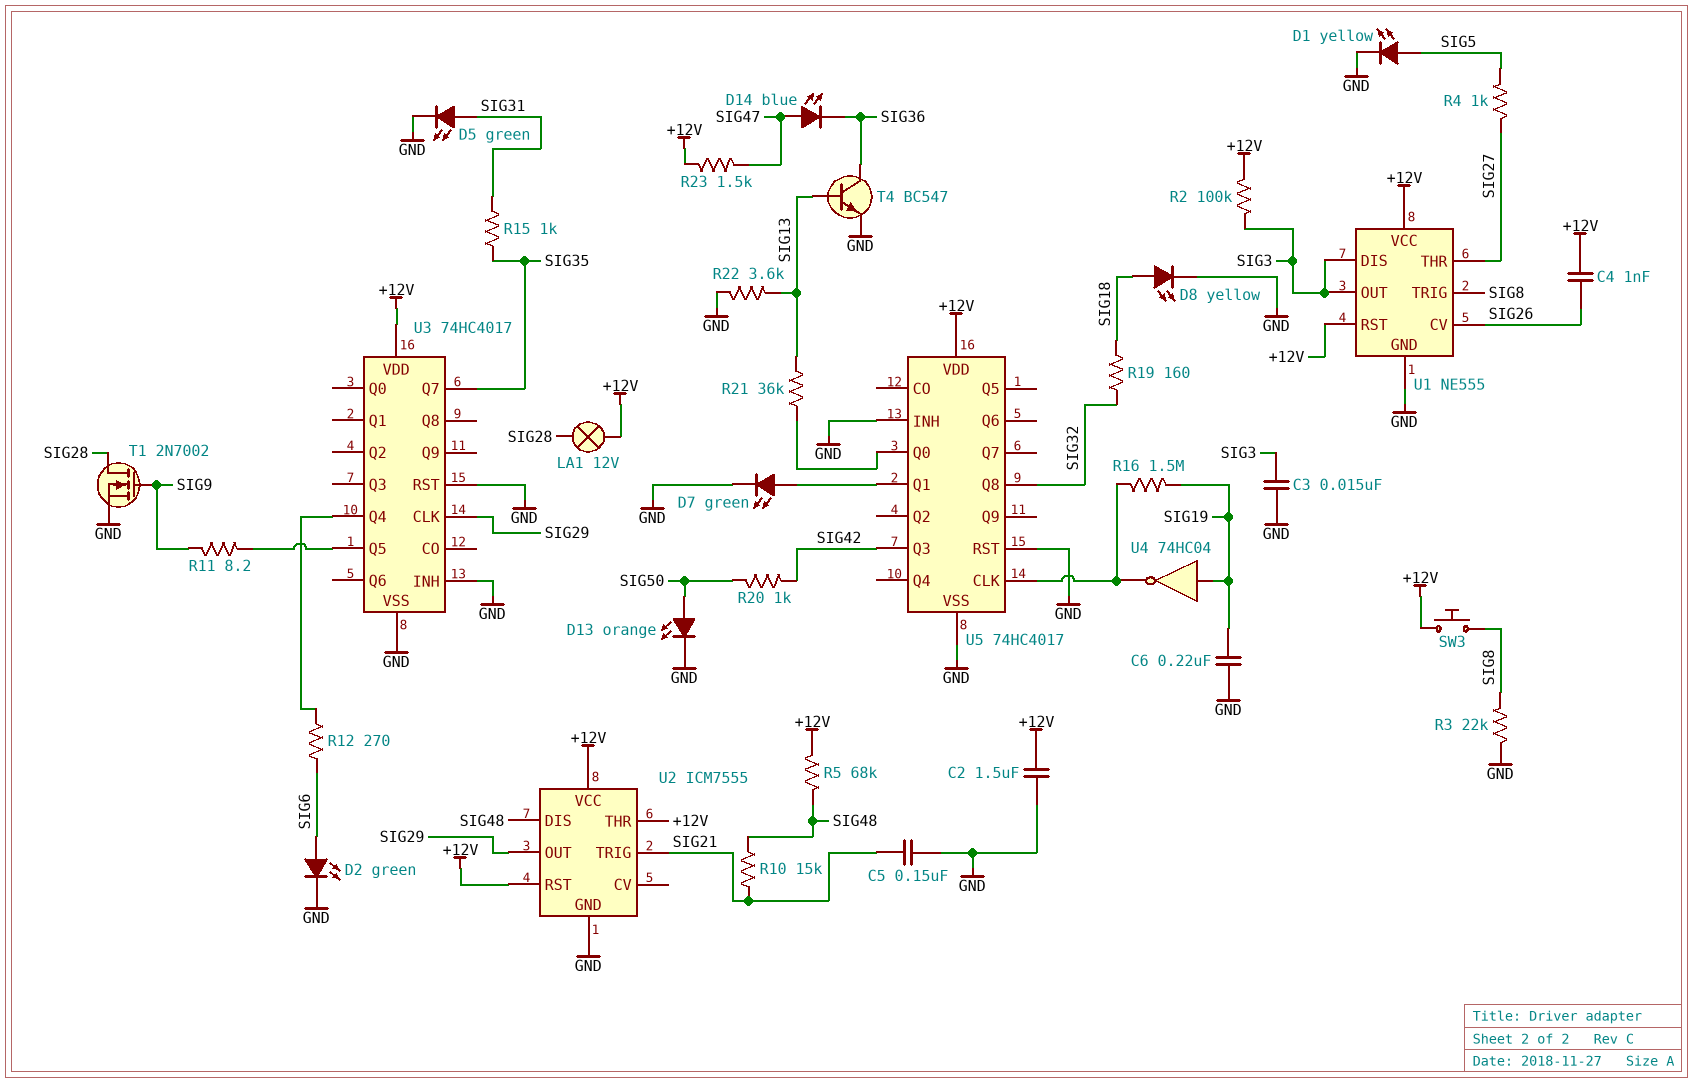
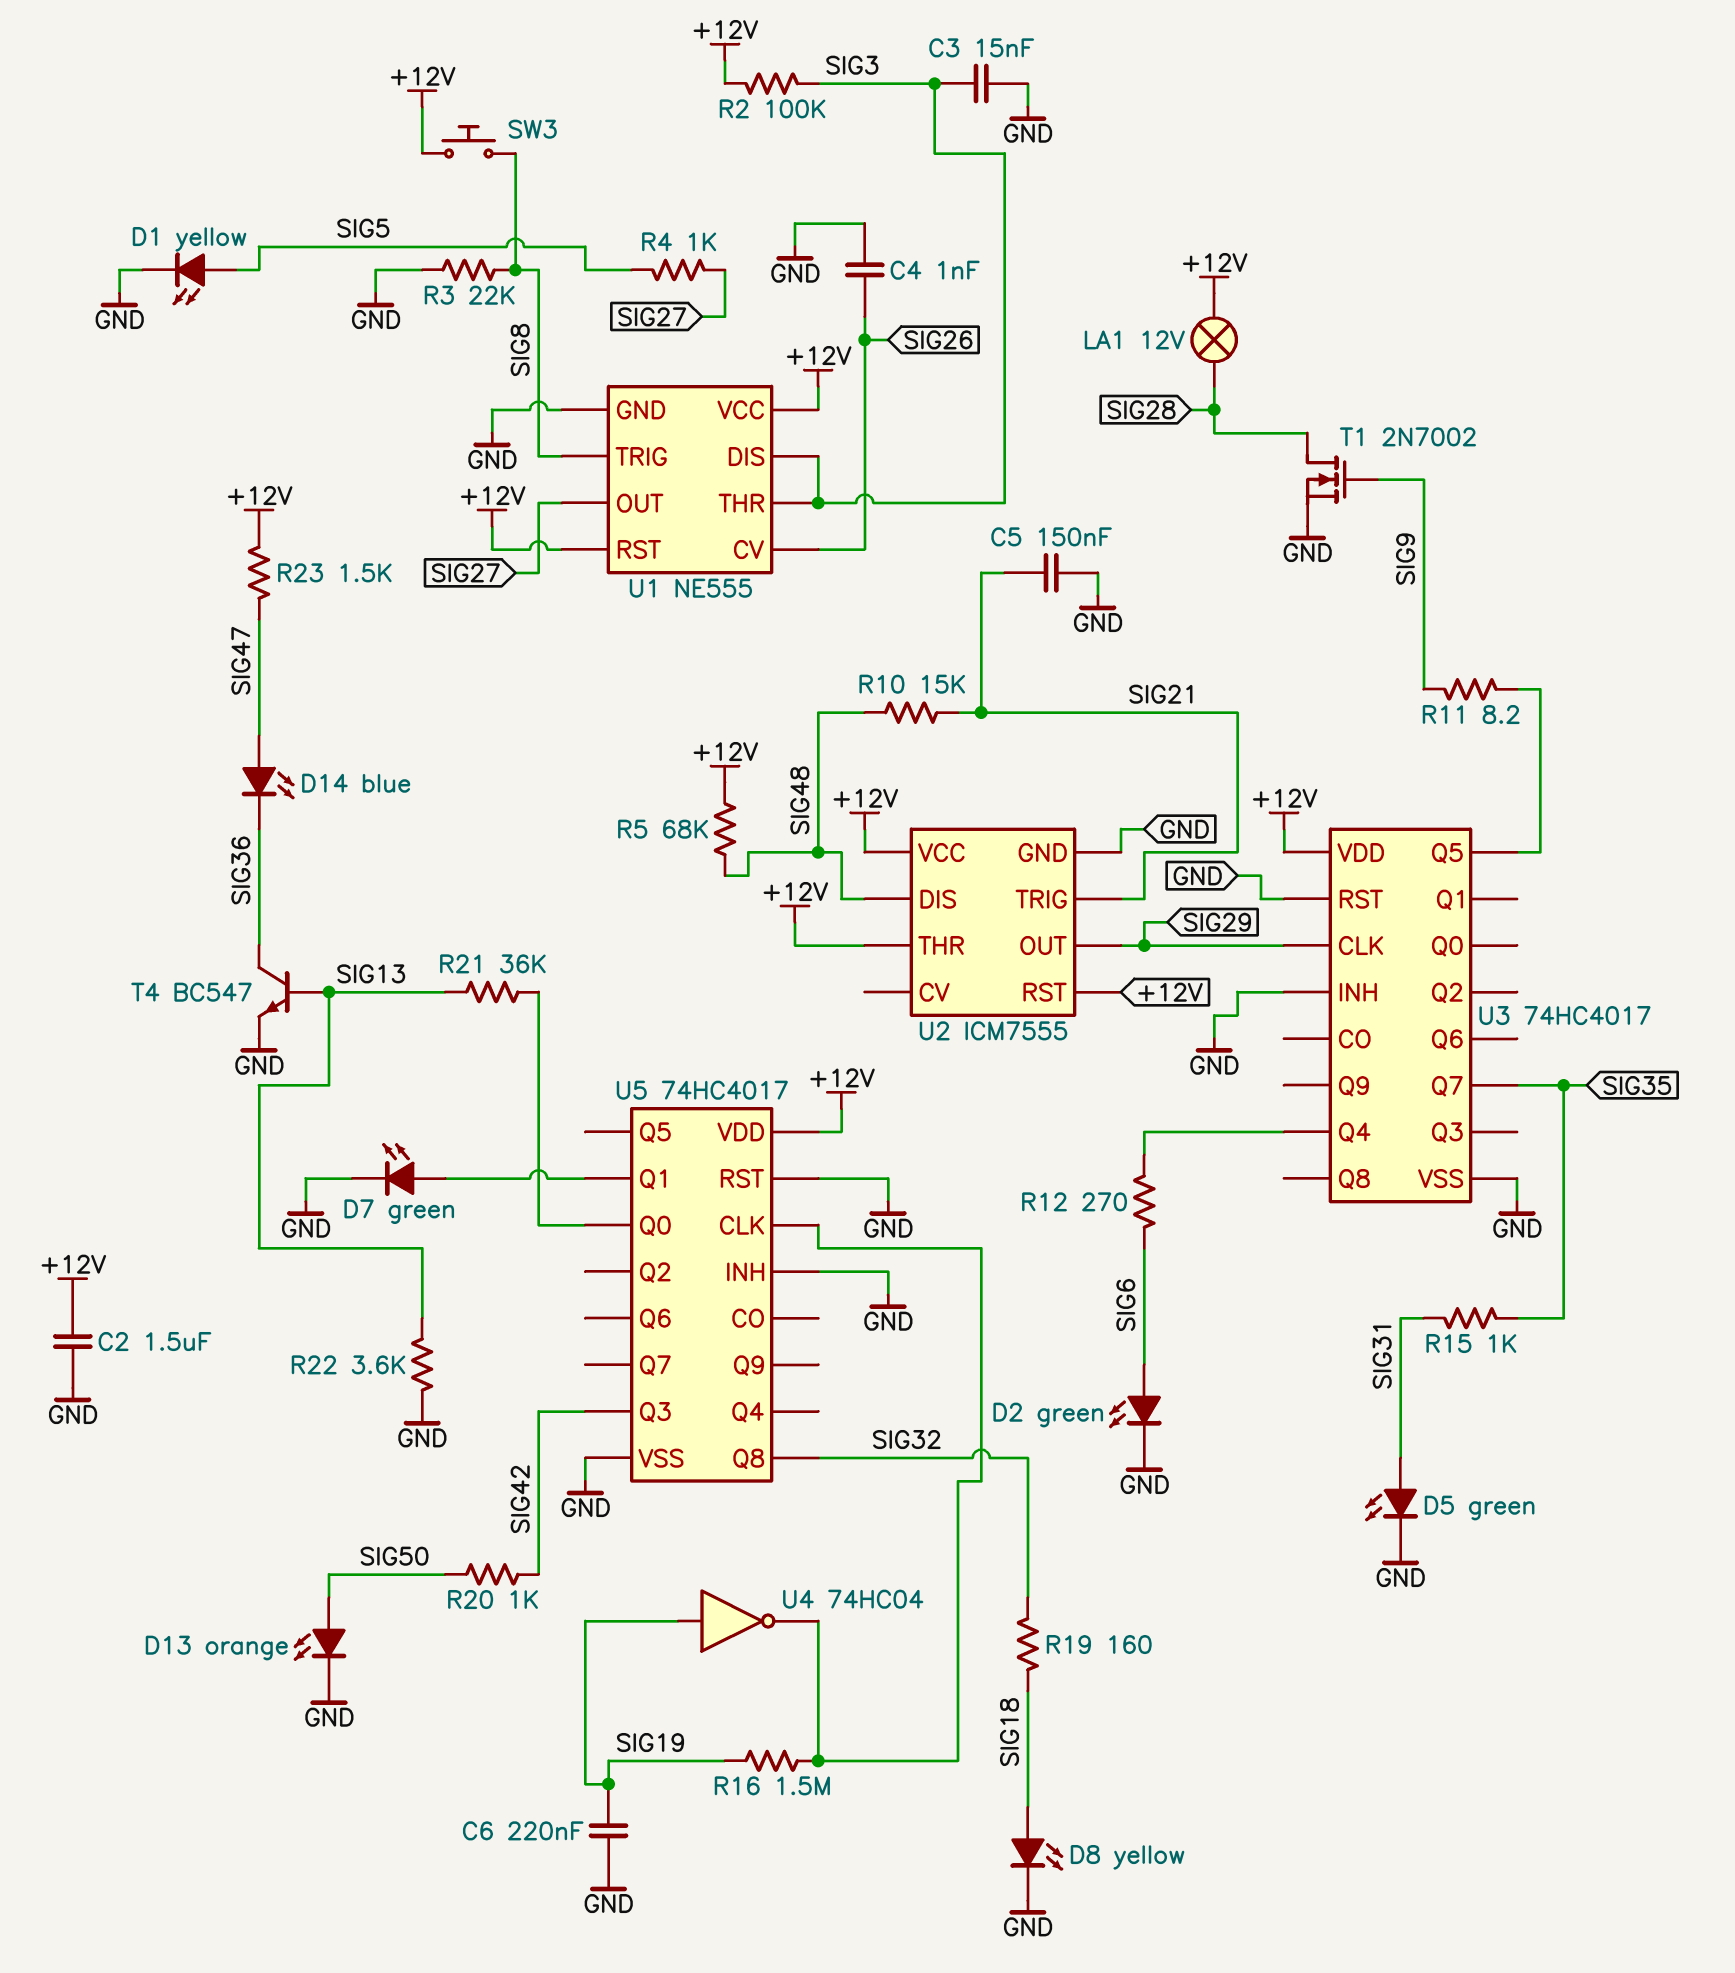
C4: 1nF (+12V, SIG26) -> 1nF (GND, SIG26)
U1 pin OUT: SIG3 -> SIG27
U1 pin THR: SIG27 -> SIG3

